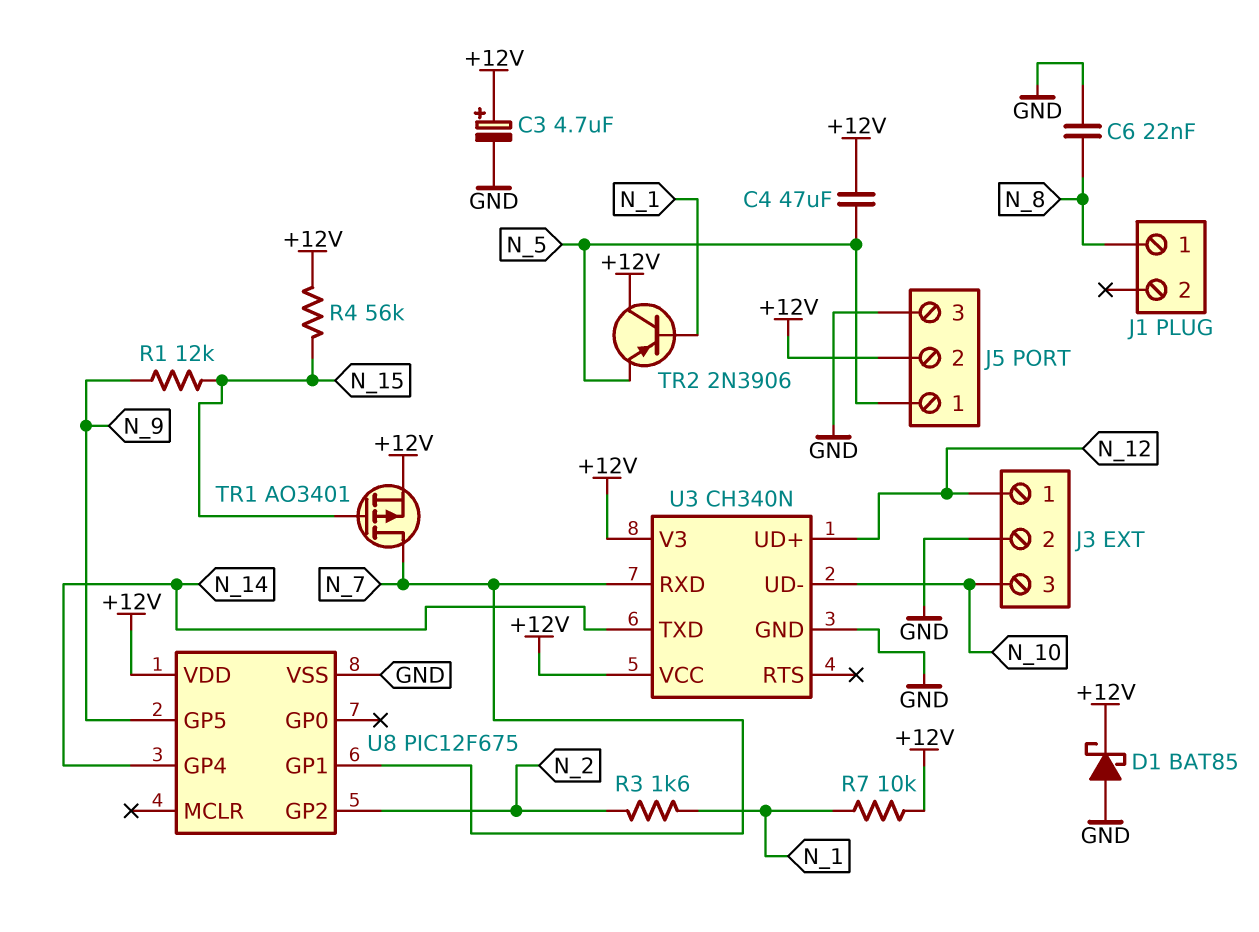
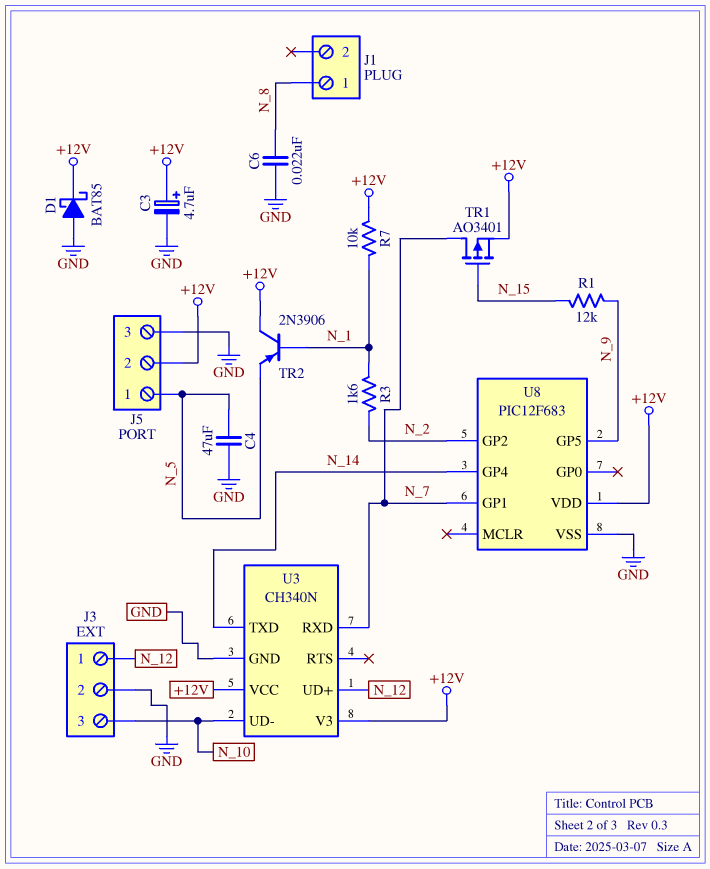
C4: 47uF (+12V, N_5) -> 47uF (GND, N_5)
R4: 56k (+12V, N_15) -> none
U8: PIC12F675 -> PIC12F683

